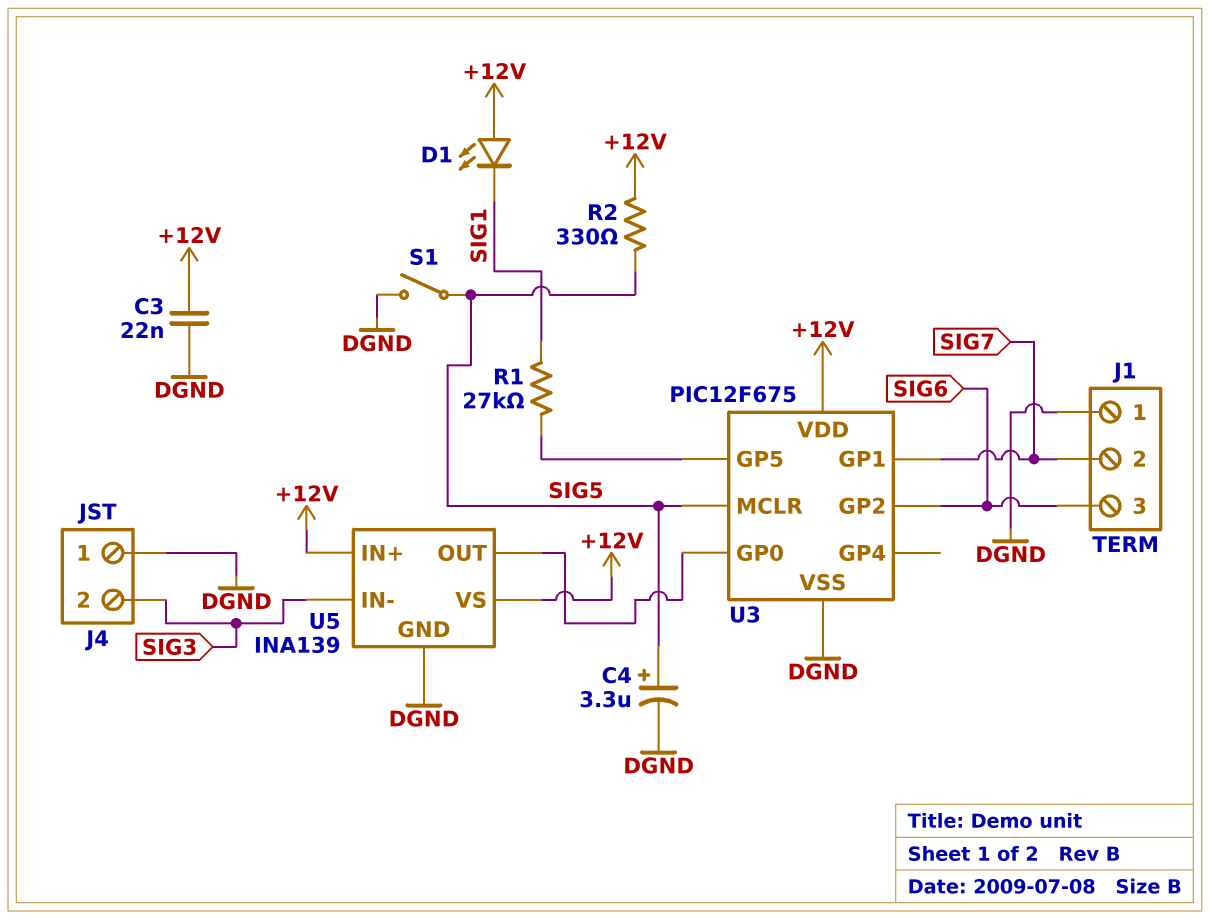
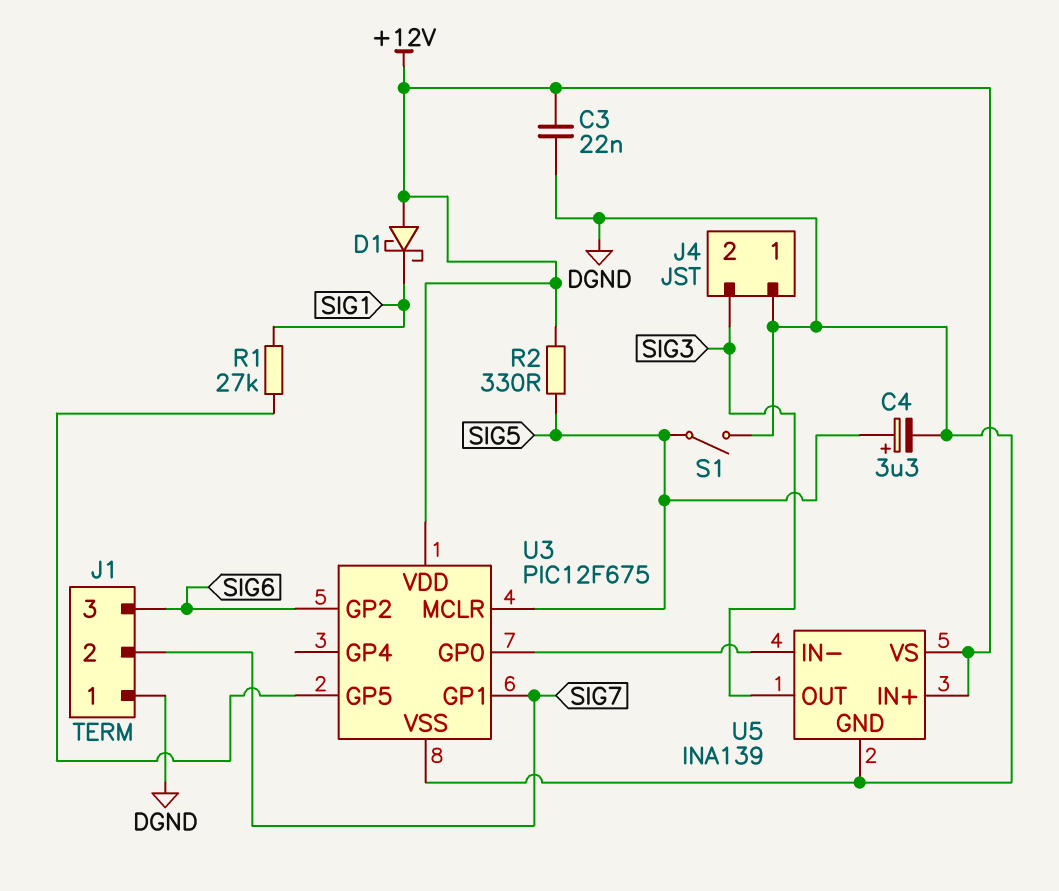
D1: LED (A +12V, K SIG1) -> schottky (A +12V, K SIG1)
U5 pin IN-: SIG3 -> U3/GP0
U5 pin OUT: U3/GP0 -> SIG3

